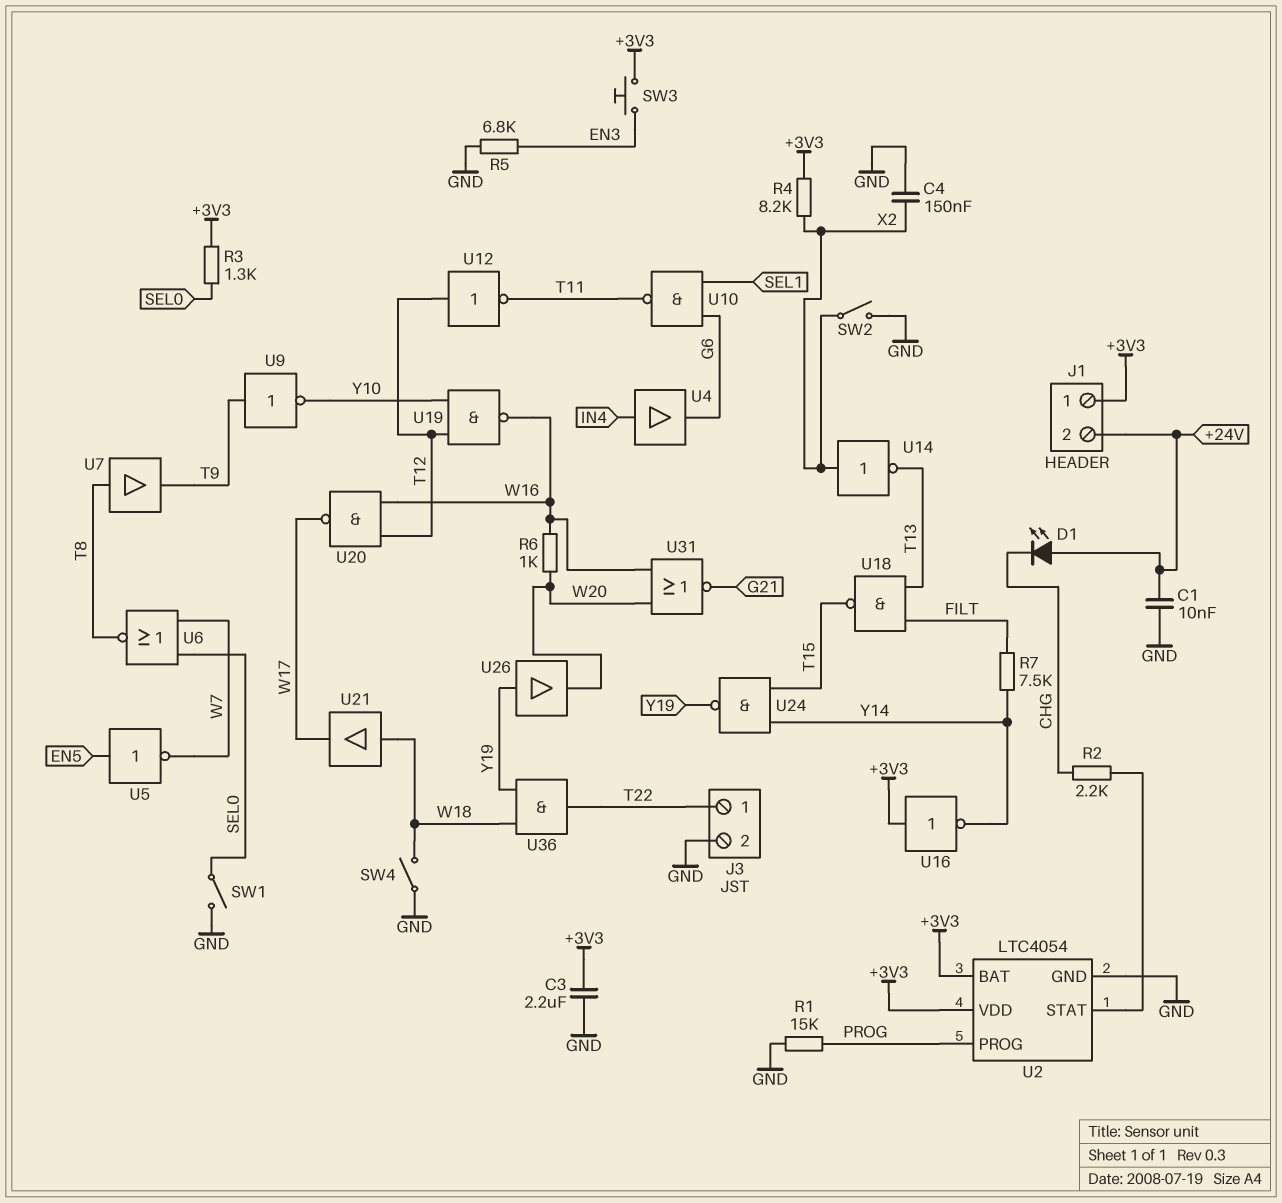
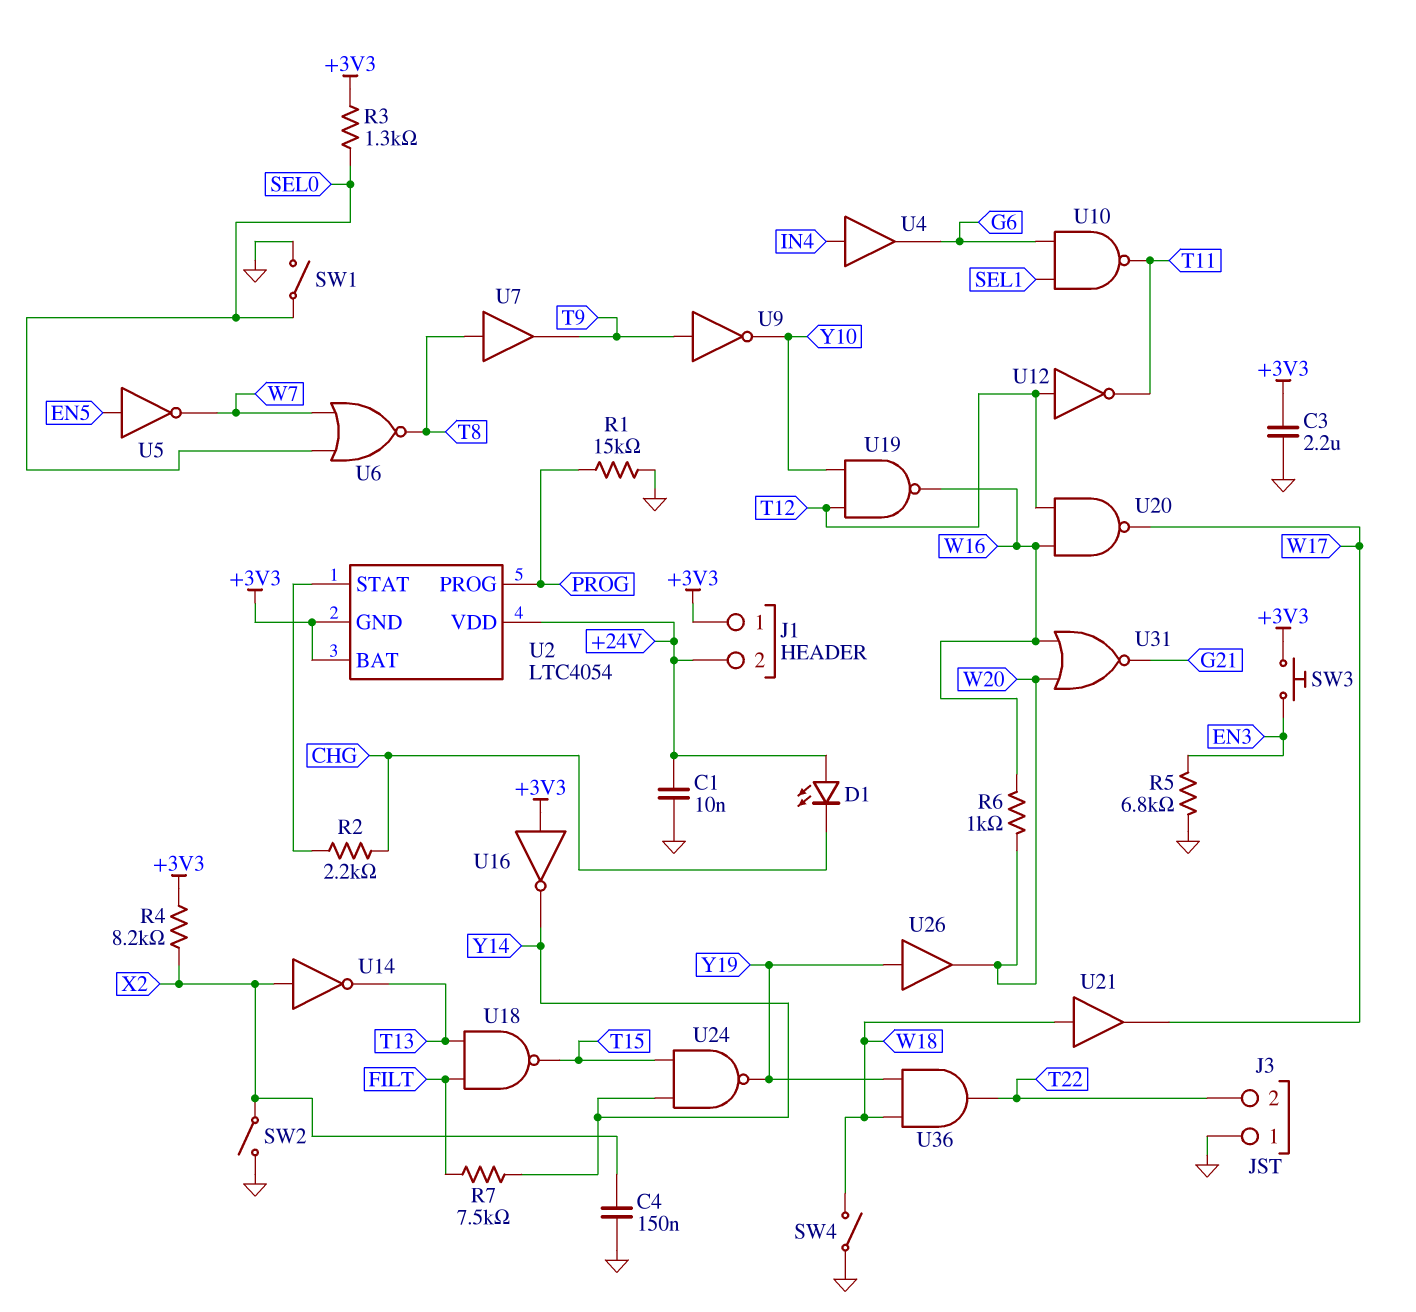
J3 pin 1: T22 -> GND
J3 pin 2: GND -> T22
U2 pin GND: GND -> +3V3
U2 pin VDD: +3V3 -> +24V

